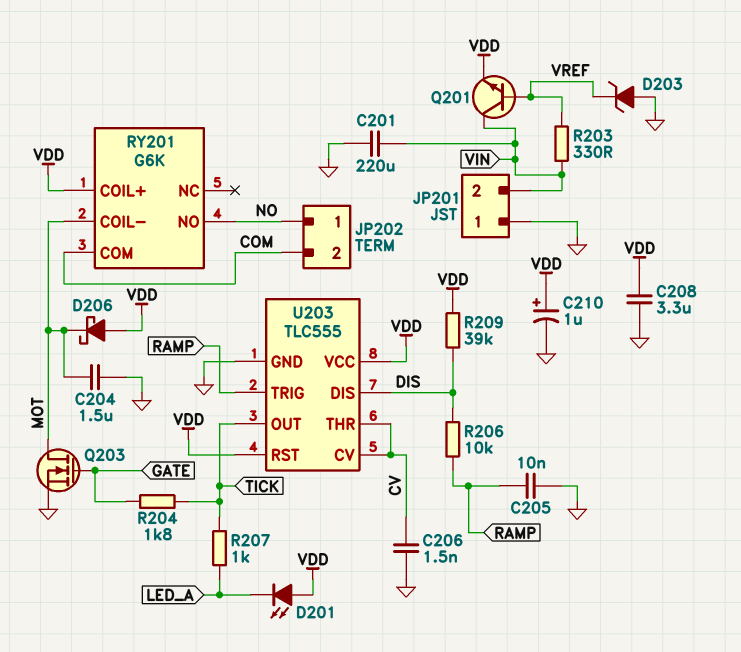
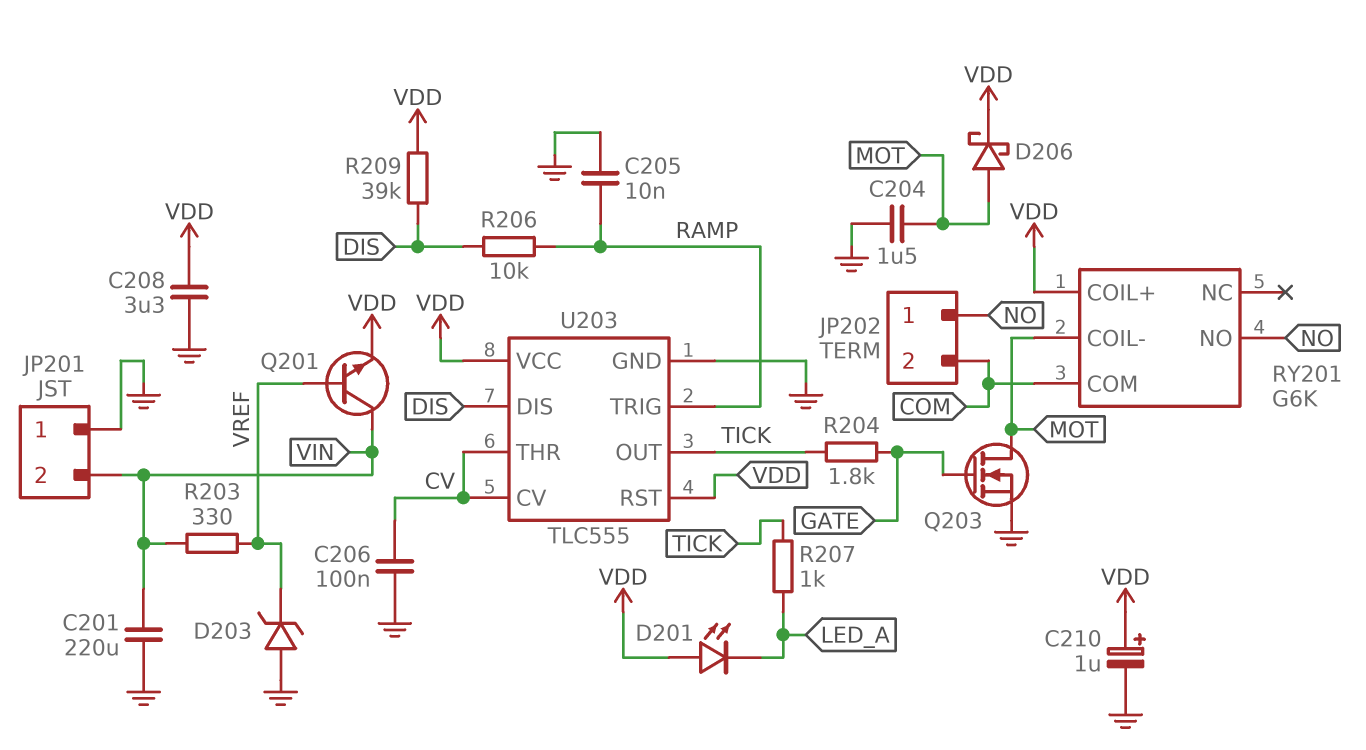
C206: 1.5nF (CV, GND) -> 100nF (CV, GND)
D206: schottky (A VDD, K MOT) -> schottky (A MOT, K VDD)

